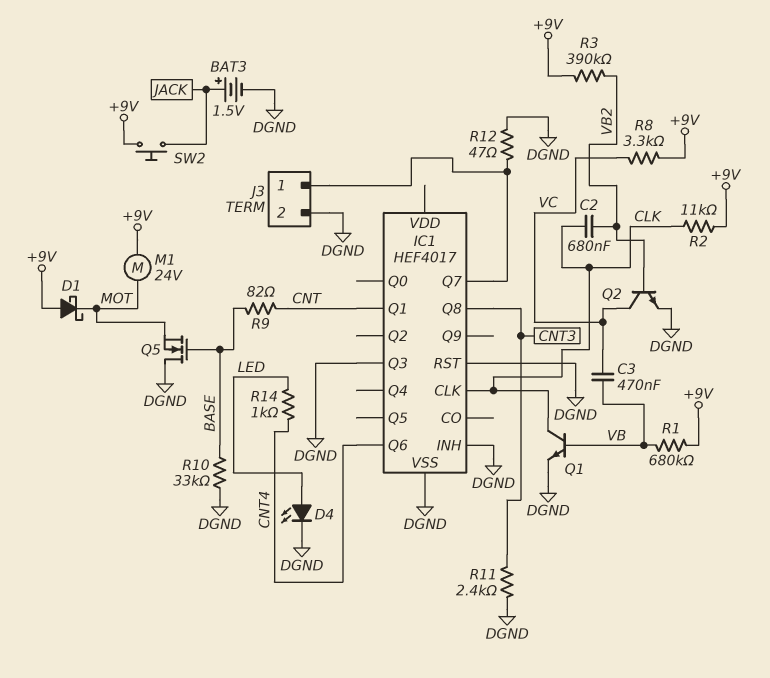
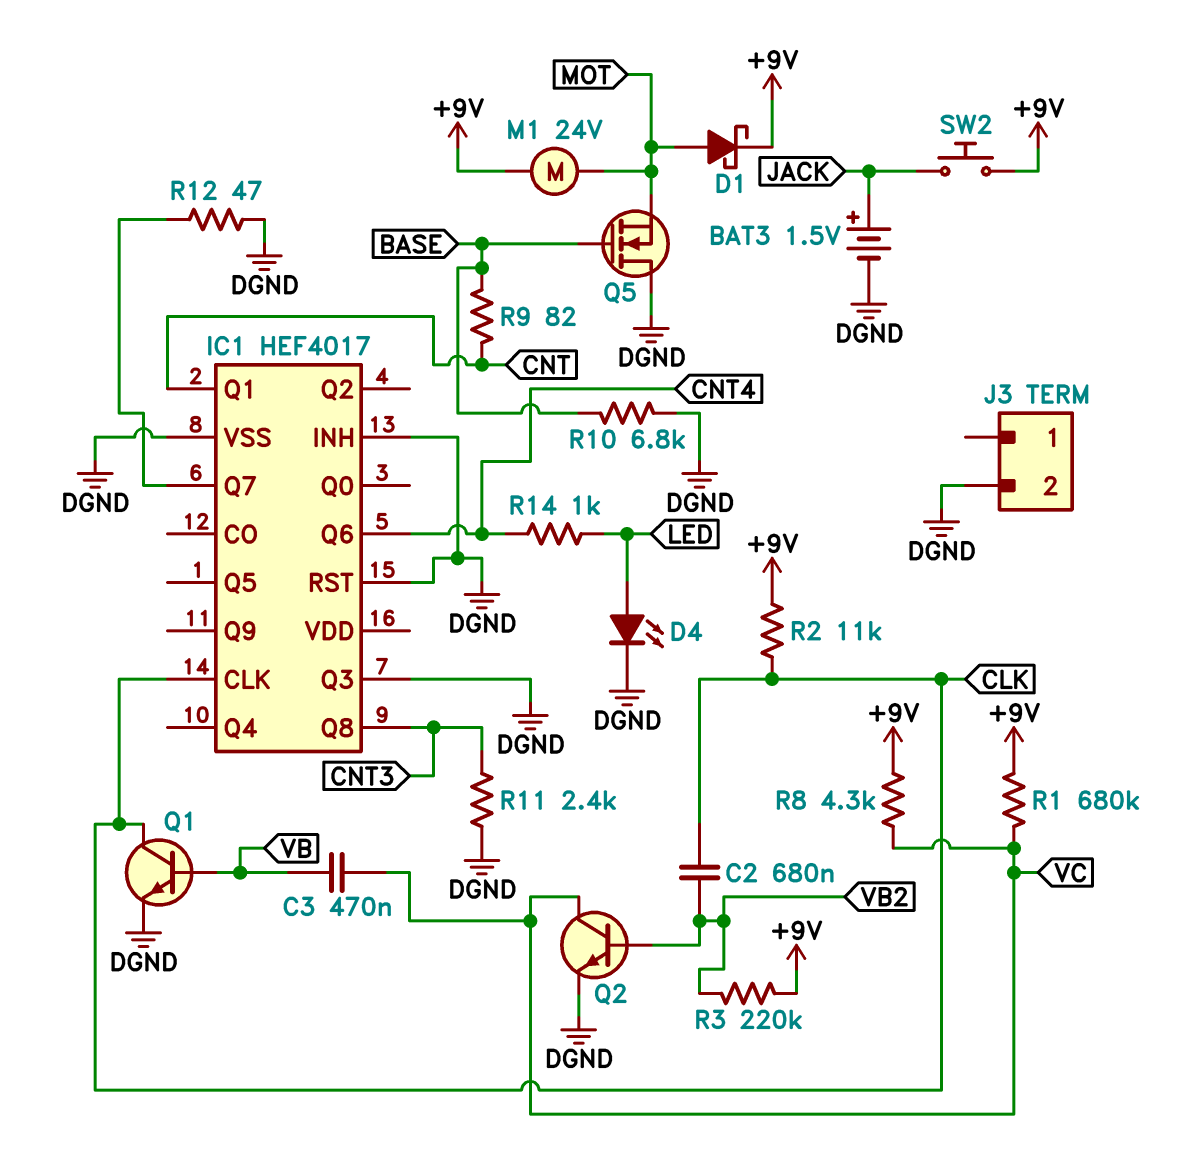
D1: schottky (A +9V, K MOT) -> schottky (A MOT, K +9V)
J3 pin 1: IC1/Q7 -> none
R1: 680k (+9V, VB) -> 680k (+9V, VC)
R3: 390k (+9V, VB2) -> 220k (+9V, VB2)
R8: 3.3k (+9V, VC) -> 4.3k (+9V, VC)
R10: 33k (BASE, DGND) -> 6.8k (BASE, DGND)

